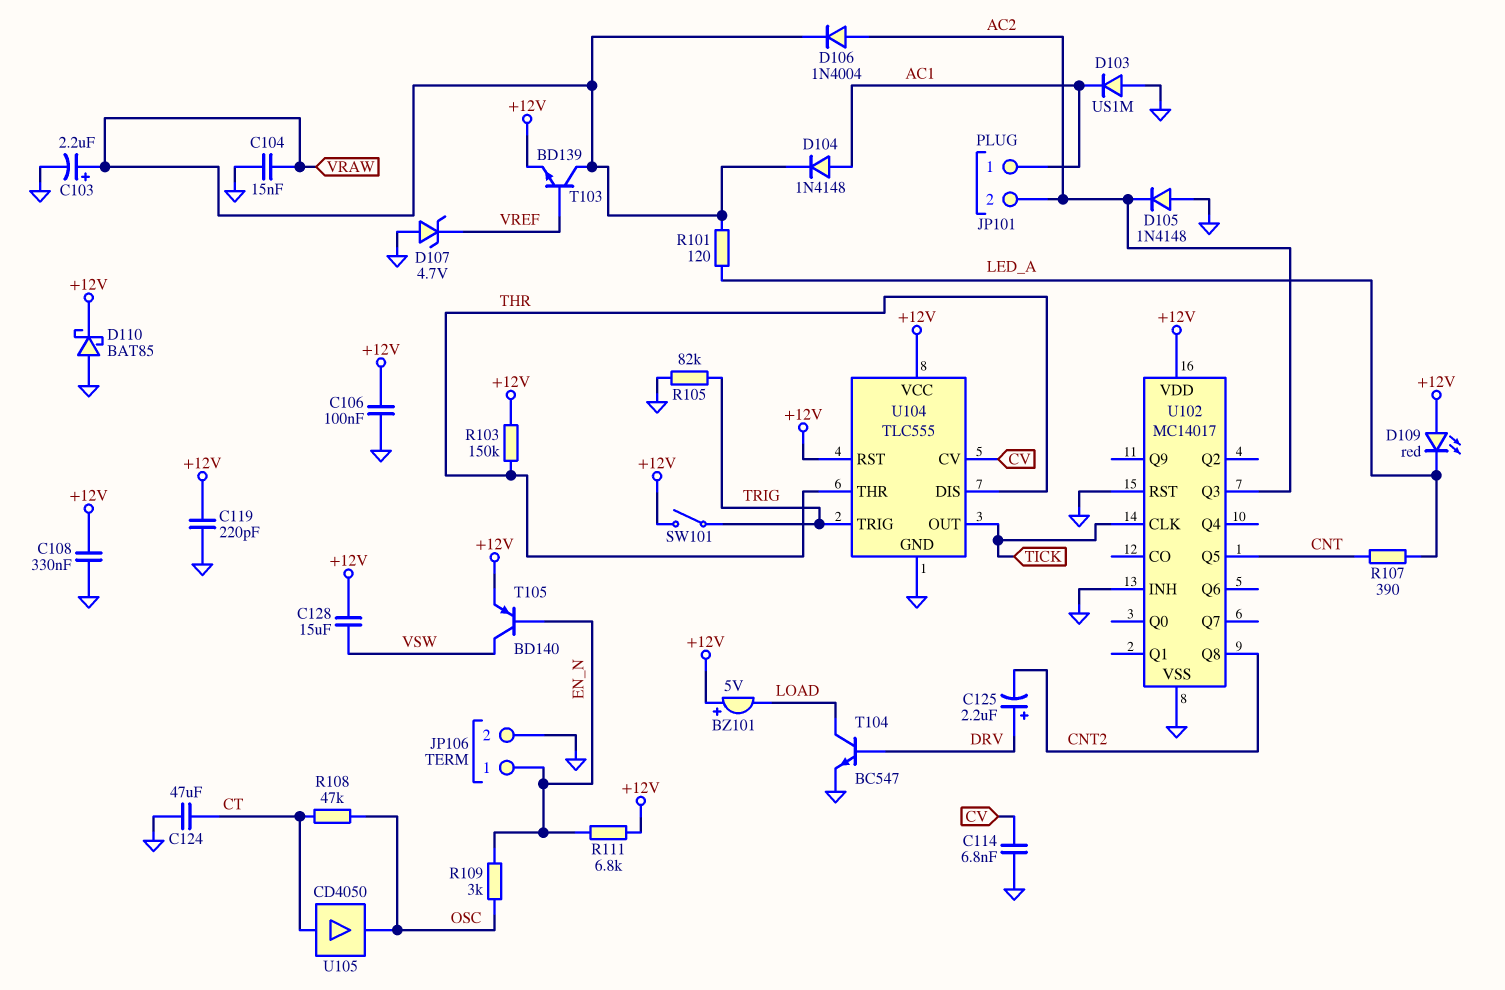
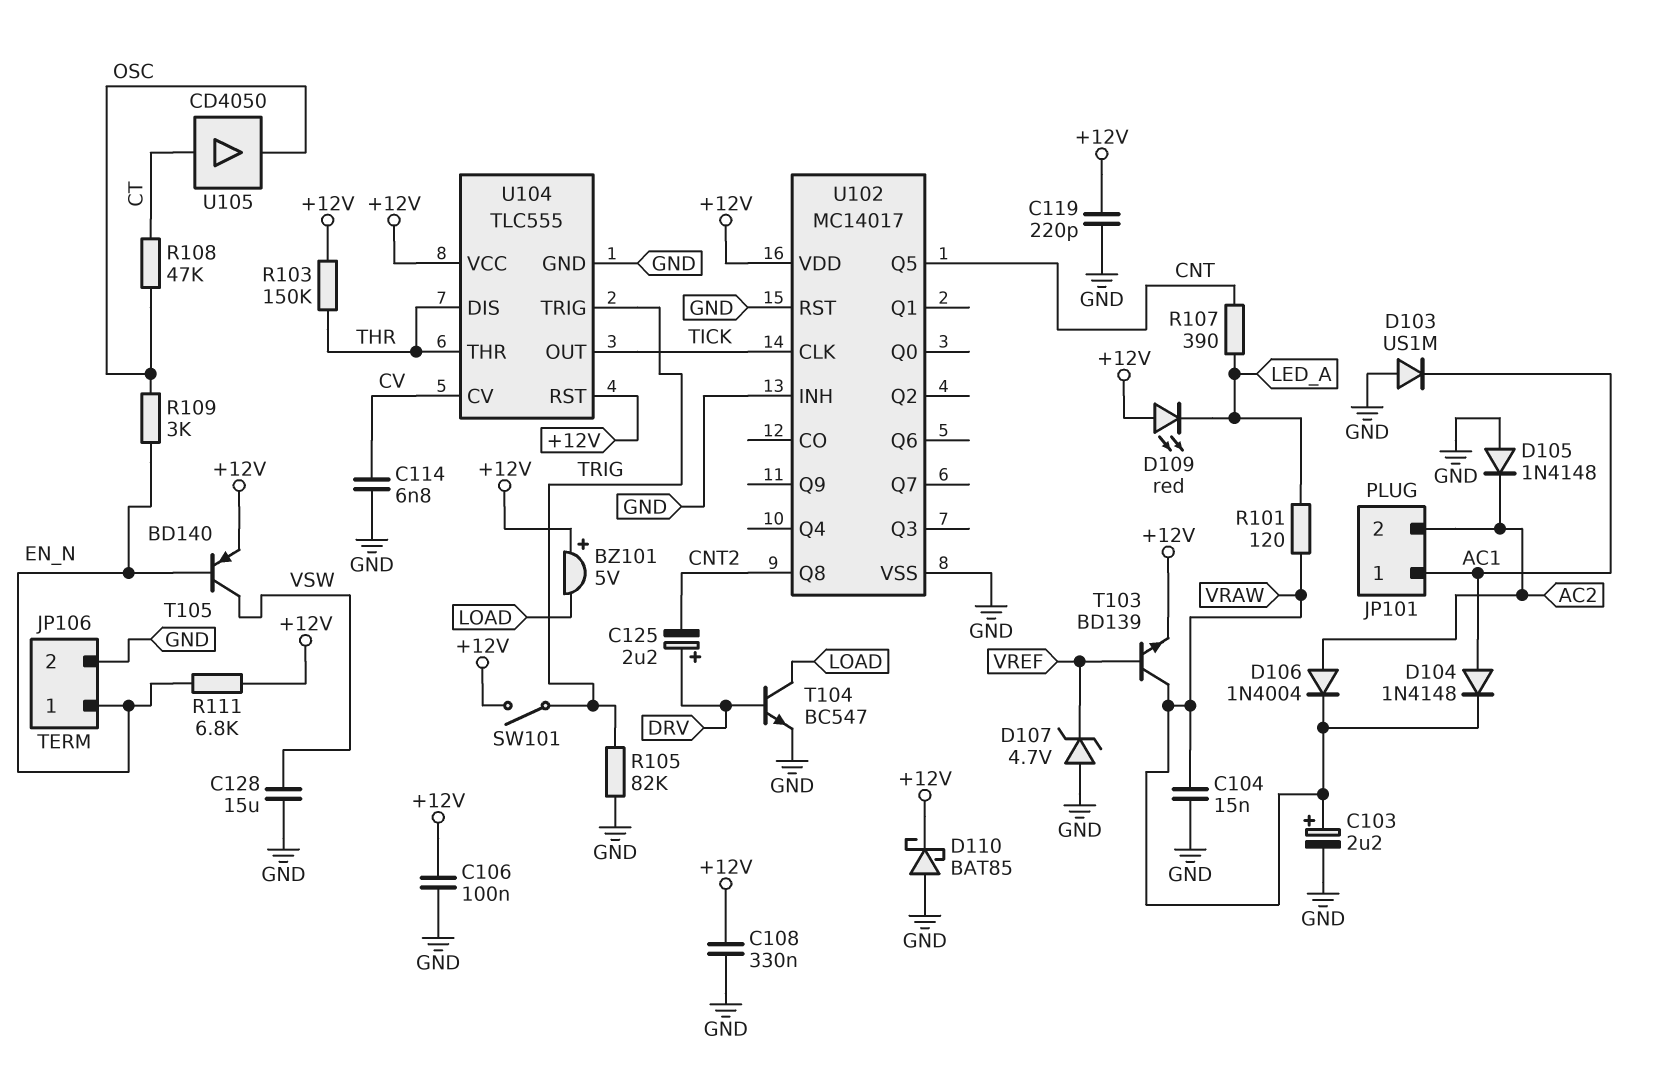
C124: 47uF (CT, GND) -> none
C128: 15uF (+12V, VSW) -> 15uF (GND, VSW)
U102 pin Q3: AC2 -> none

